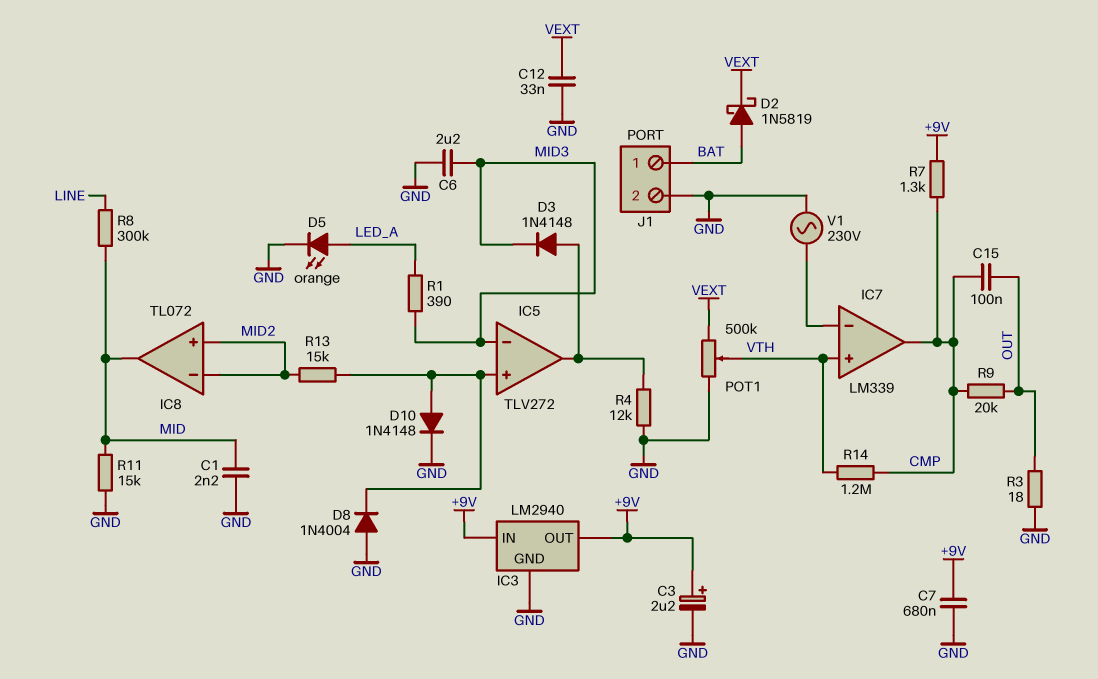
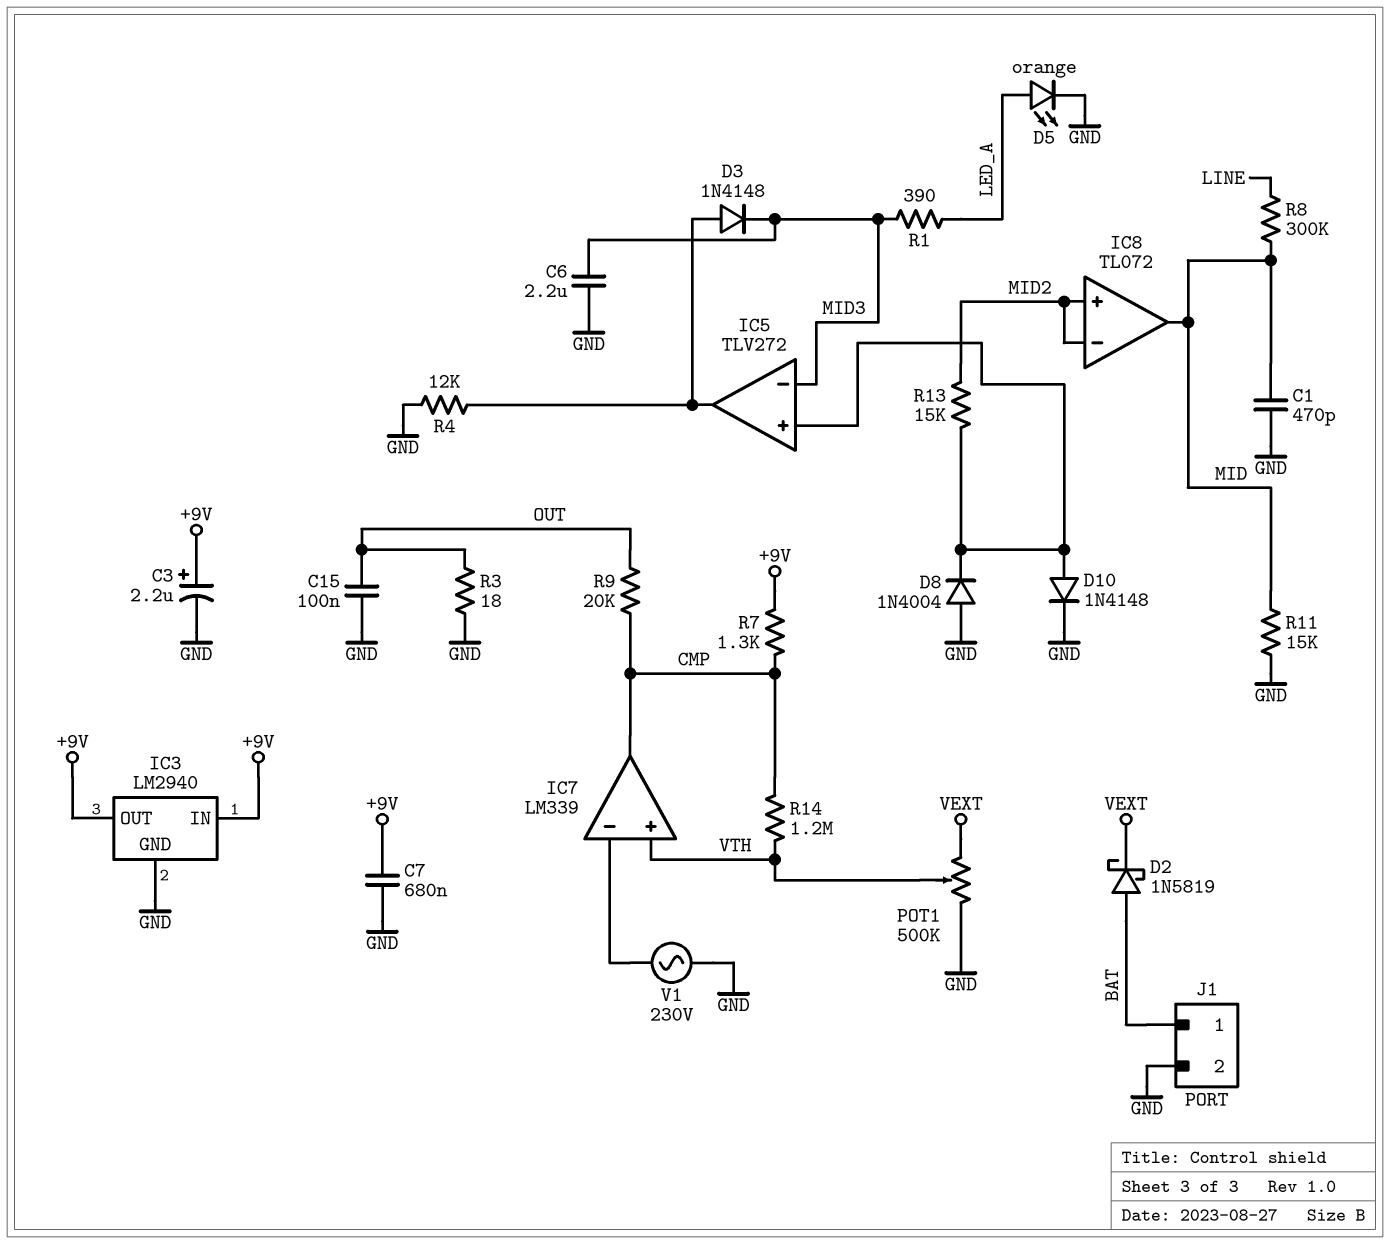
C1: 2.2nF (GND, MID) -> 470pF (GND, MID)
C12: 33nF (GND, VEXT) -> none
C15: 100nF (CMP, OUT) -> 100nF (GND, OUT)

